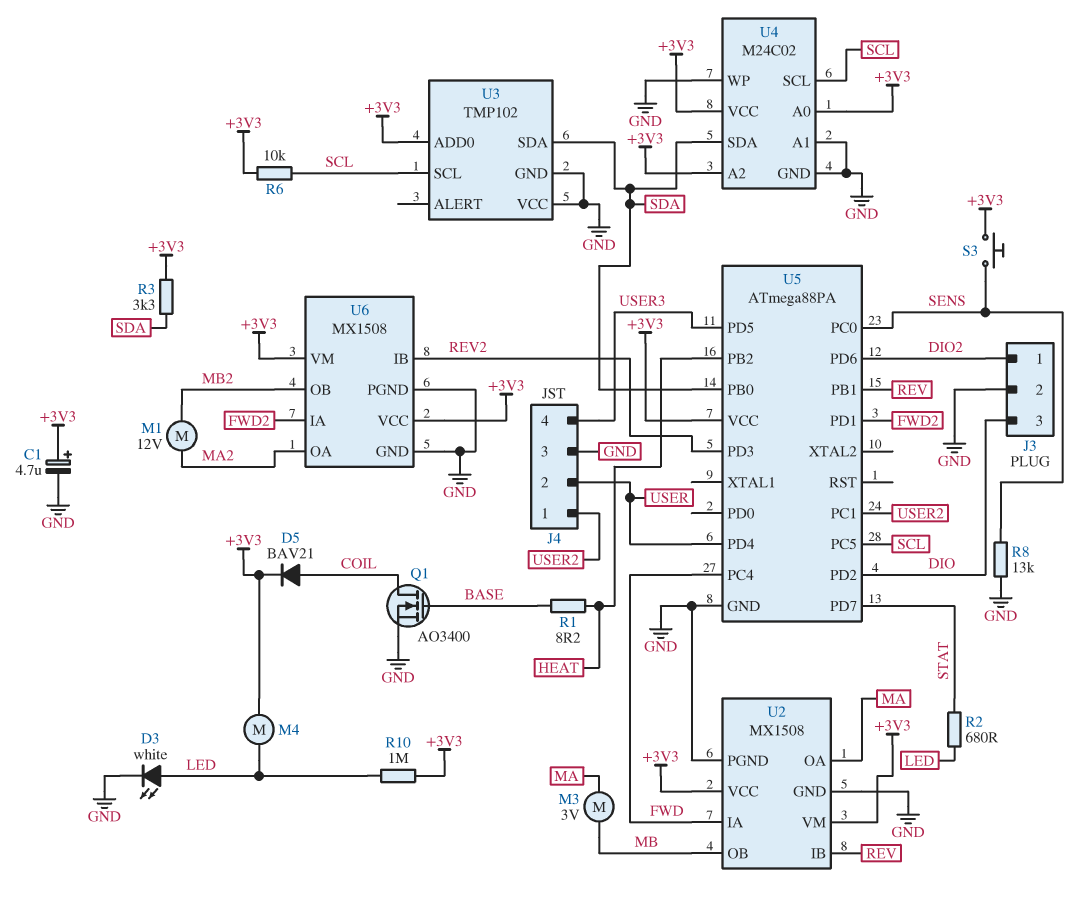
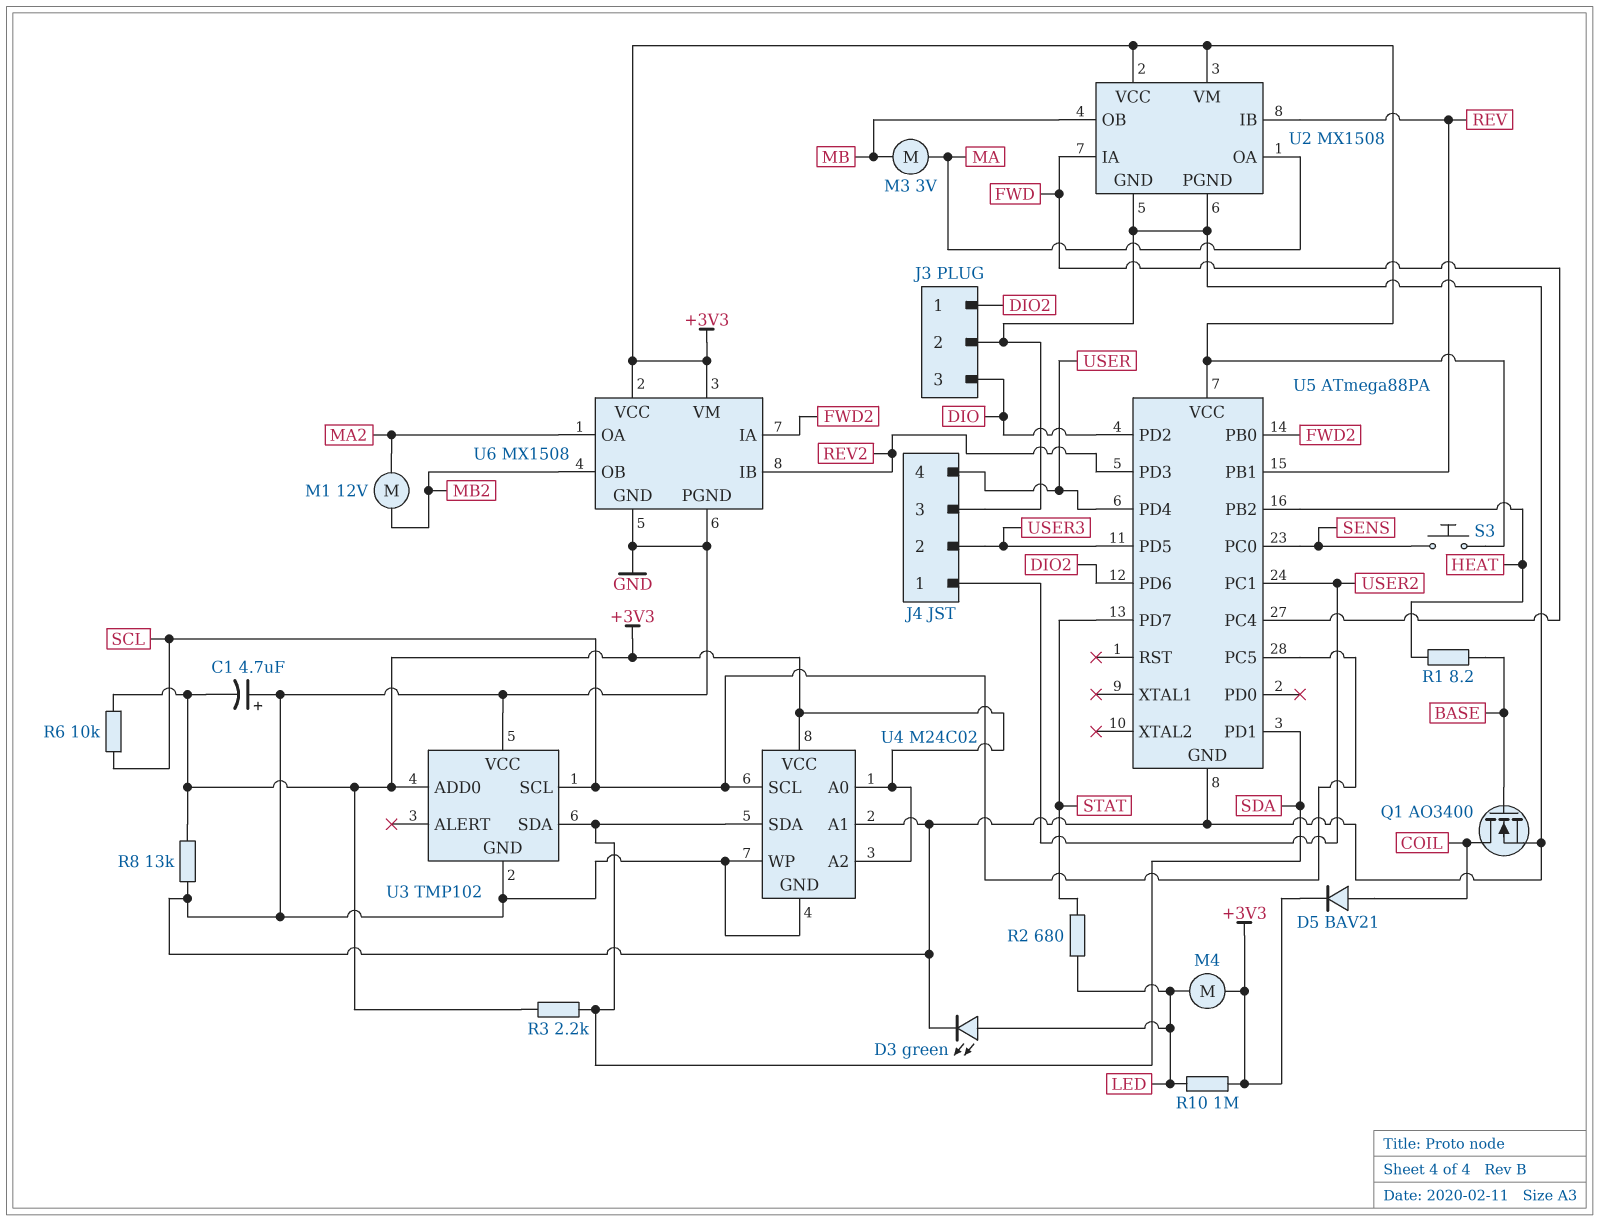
C1: 4.7uF (plus +3V3, minus GND) -> 4.7uF (plus GND, minus +3V3)
D3: LED white (A LED, K GND) -> LED green (A LED, K GND)
J4 pin 2: USER -> USER3
J4 pin 4: USER3 -> USER
R3: 3.3k (+3V3, SDA) -> 2.2k (+3V3, SDA)
R8: 13k (GND, SENS) -> 13k (+3V3, GND)
U5 pin PB0: SDA -> FWD2
U5 pin PD1: FWD2 -> SDA

